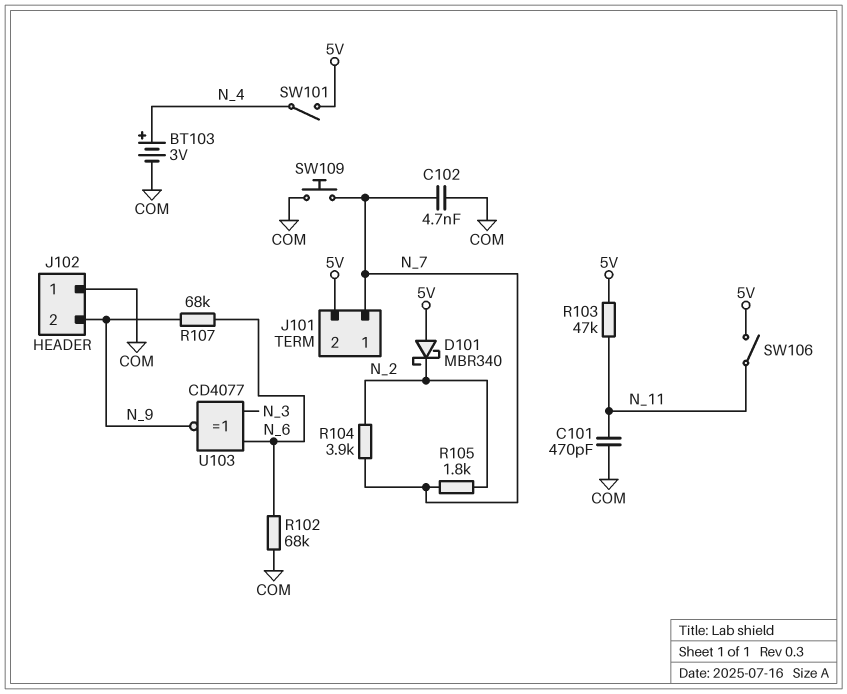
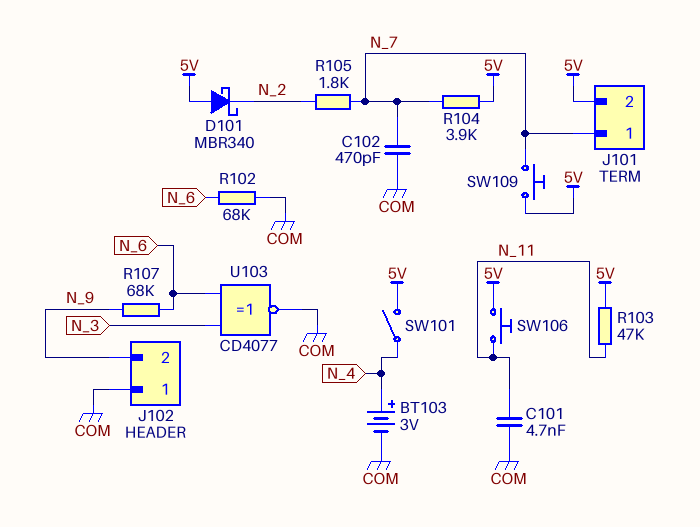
C101: 470pF (COM, N_11) -> 4.7nF (COM, N_11)
C102: 4.7nF (COM, N_7) -> 470pF (COM, N_7)
R104: 3.9k (N_2, N_7) -> 3.9k (5V, N_7)
SW106: switch (5V, N_11) -> button (5V, N_11)
SW109: button (COM, N_7) -> button (5V, N_7)
U103: XNOR CD4077 (in N_3, in N_6, out N_9) -> XNOR CD4077 (in N_3, in N_6, out COM)

